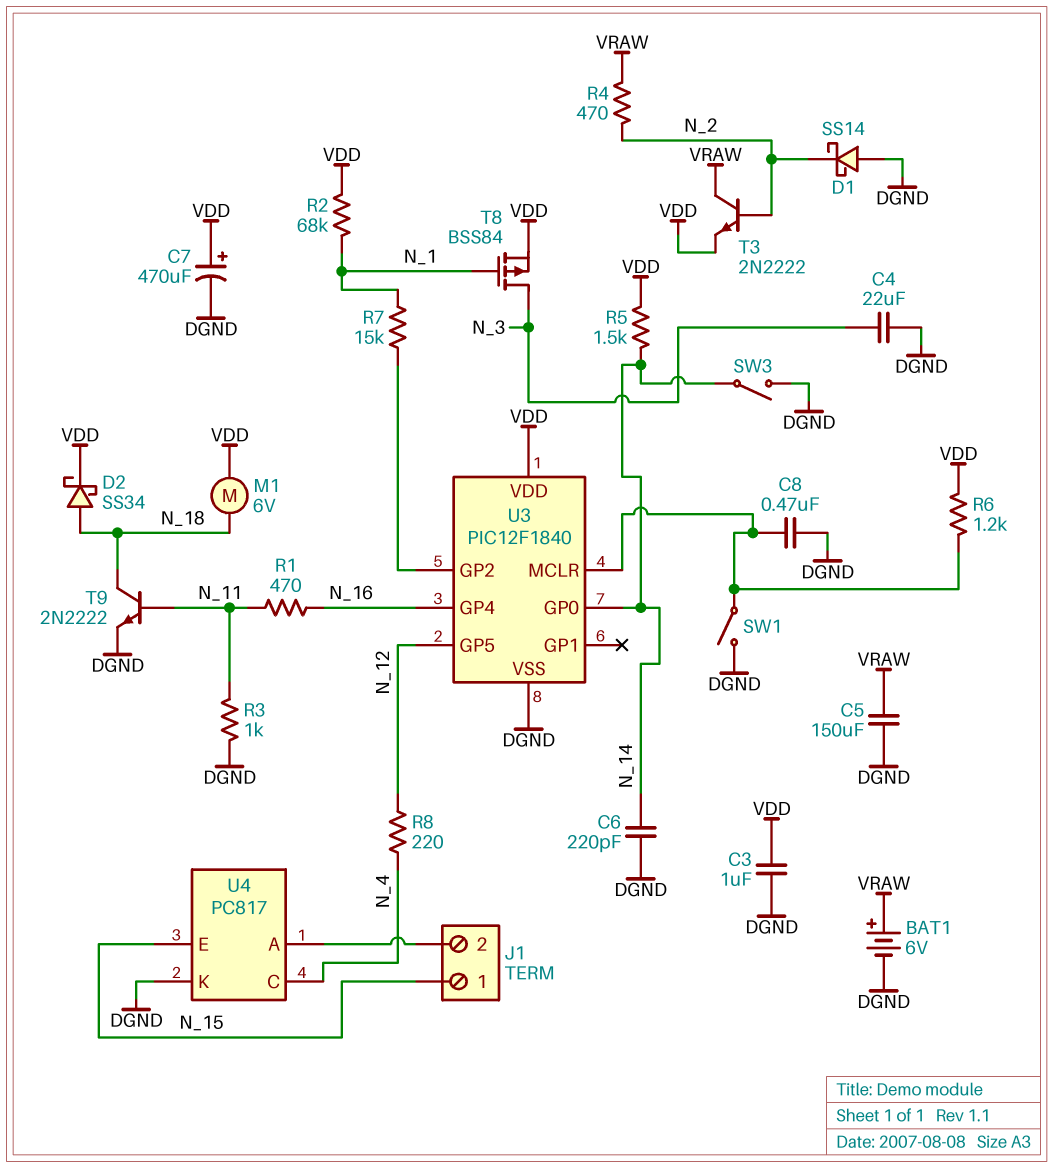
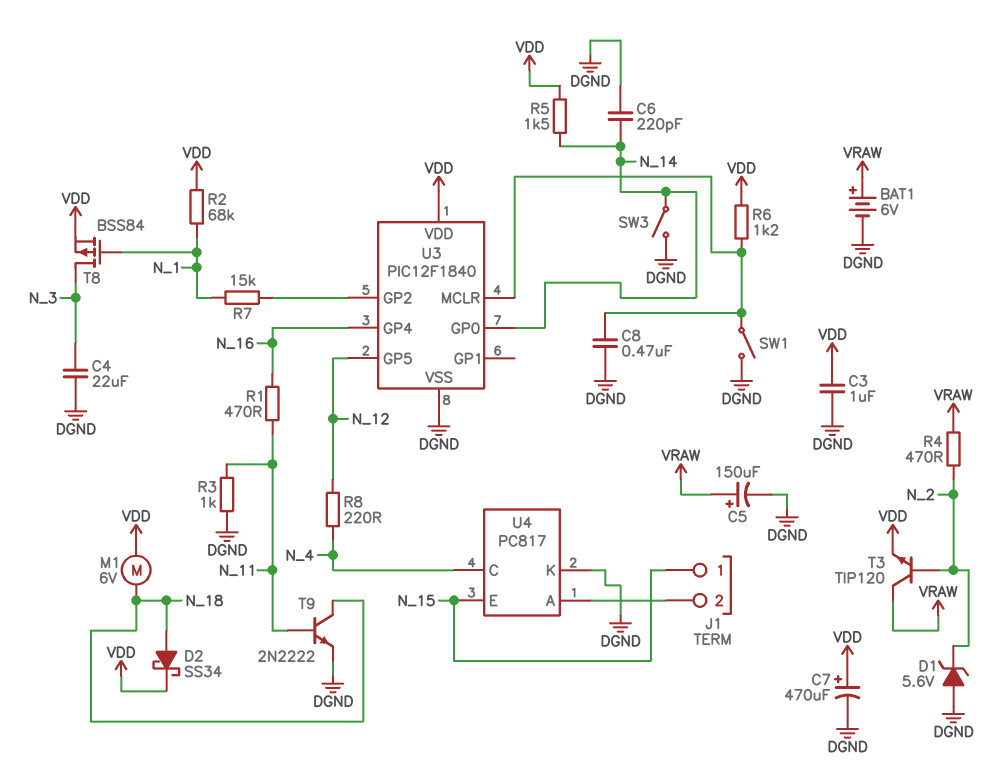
C5: 150uF (DGND, VRAW) -> 150uF (plus VRAW, minus DGND)
D1: schottky SS14 (A DGND, K N_2) -> zener 5.6V (A DGND, K N_2)
T3: NPN 2N2222 (B N_2, C VRAW, E VDD) -> NPN TIP120 (B N_2, C VRAW, E VDD)

